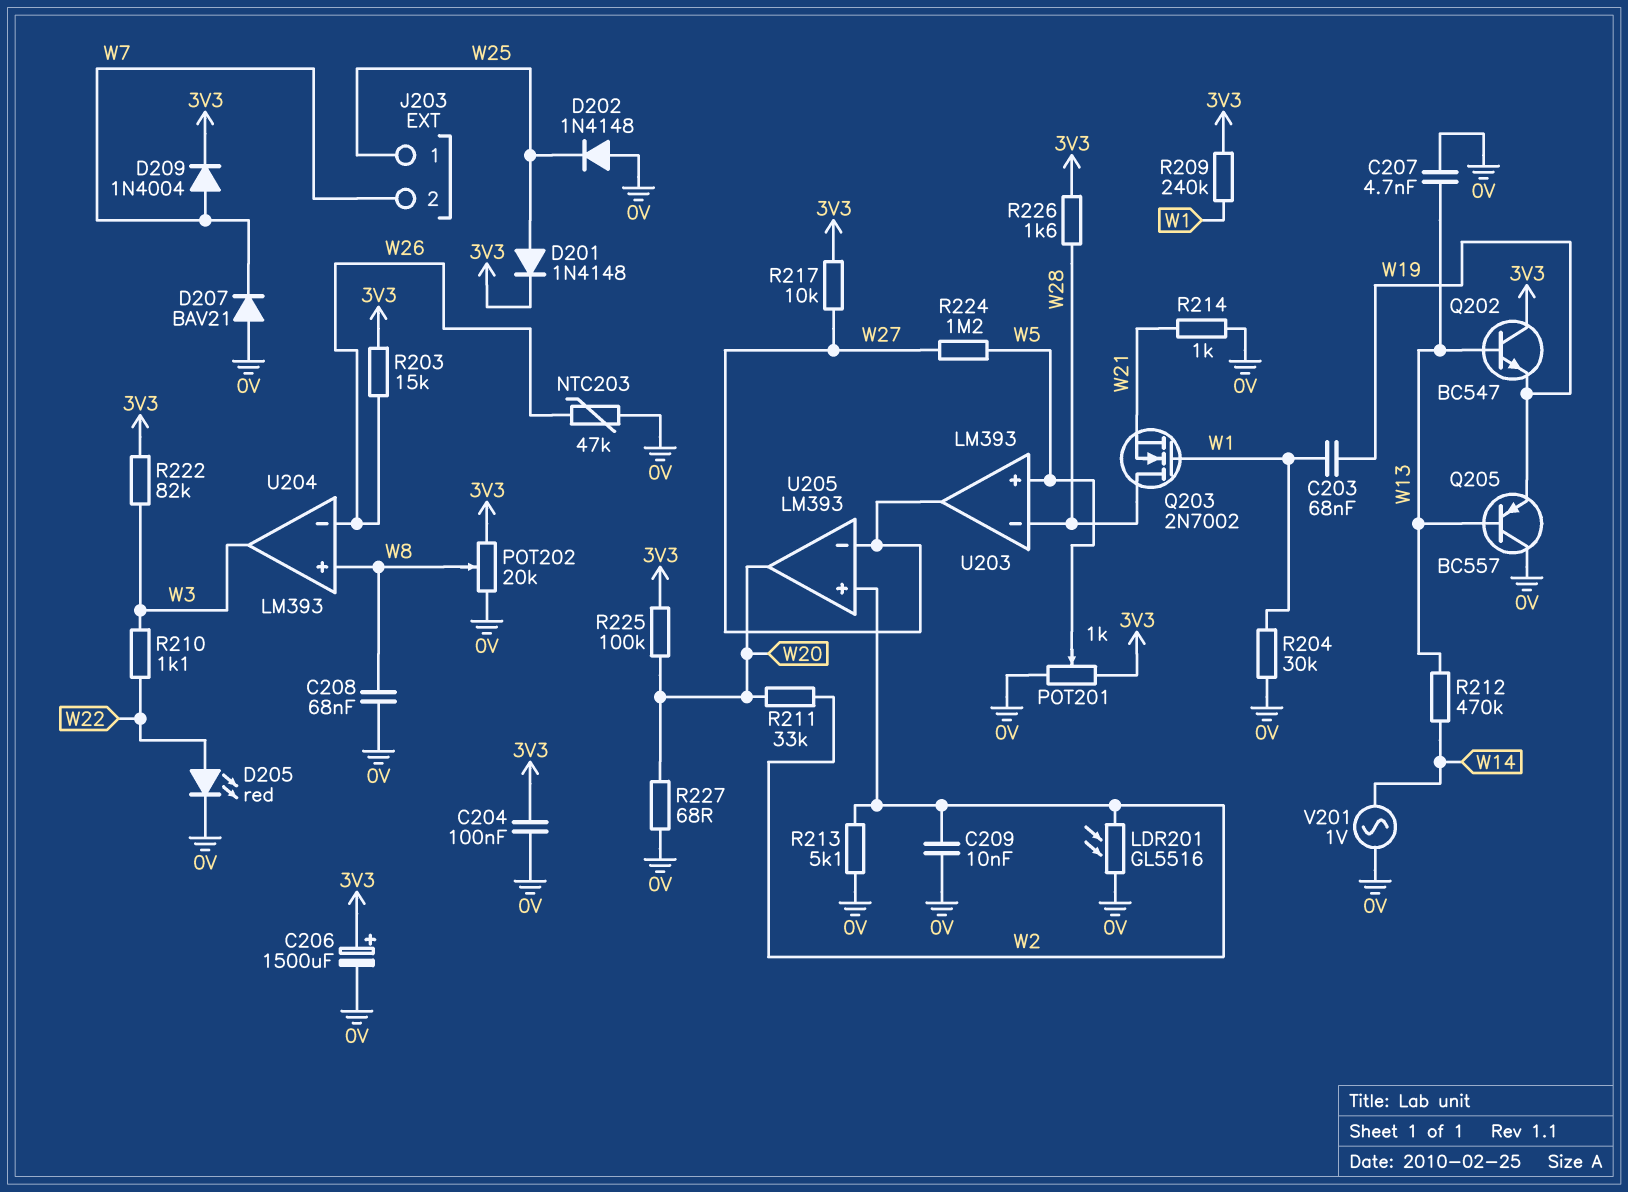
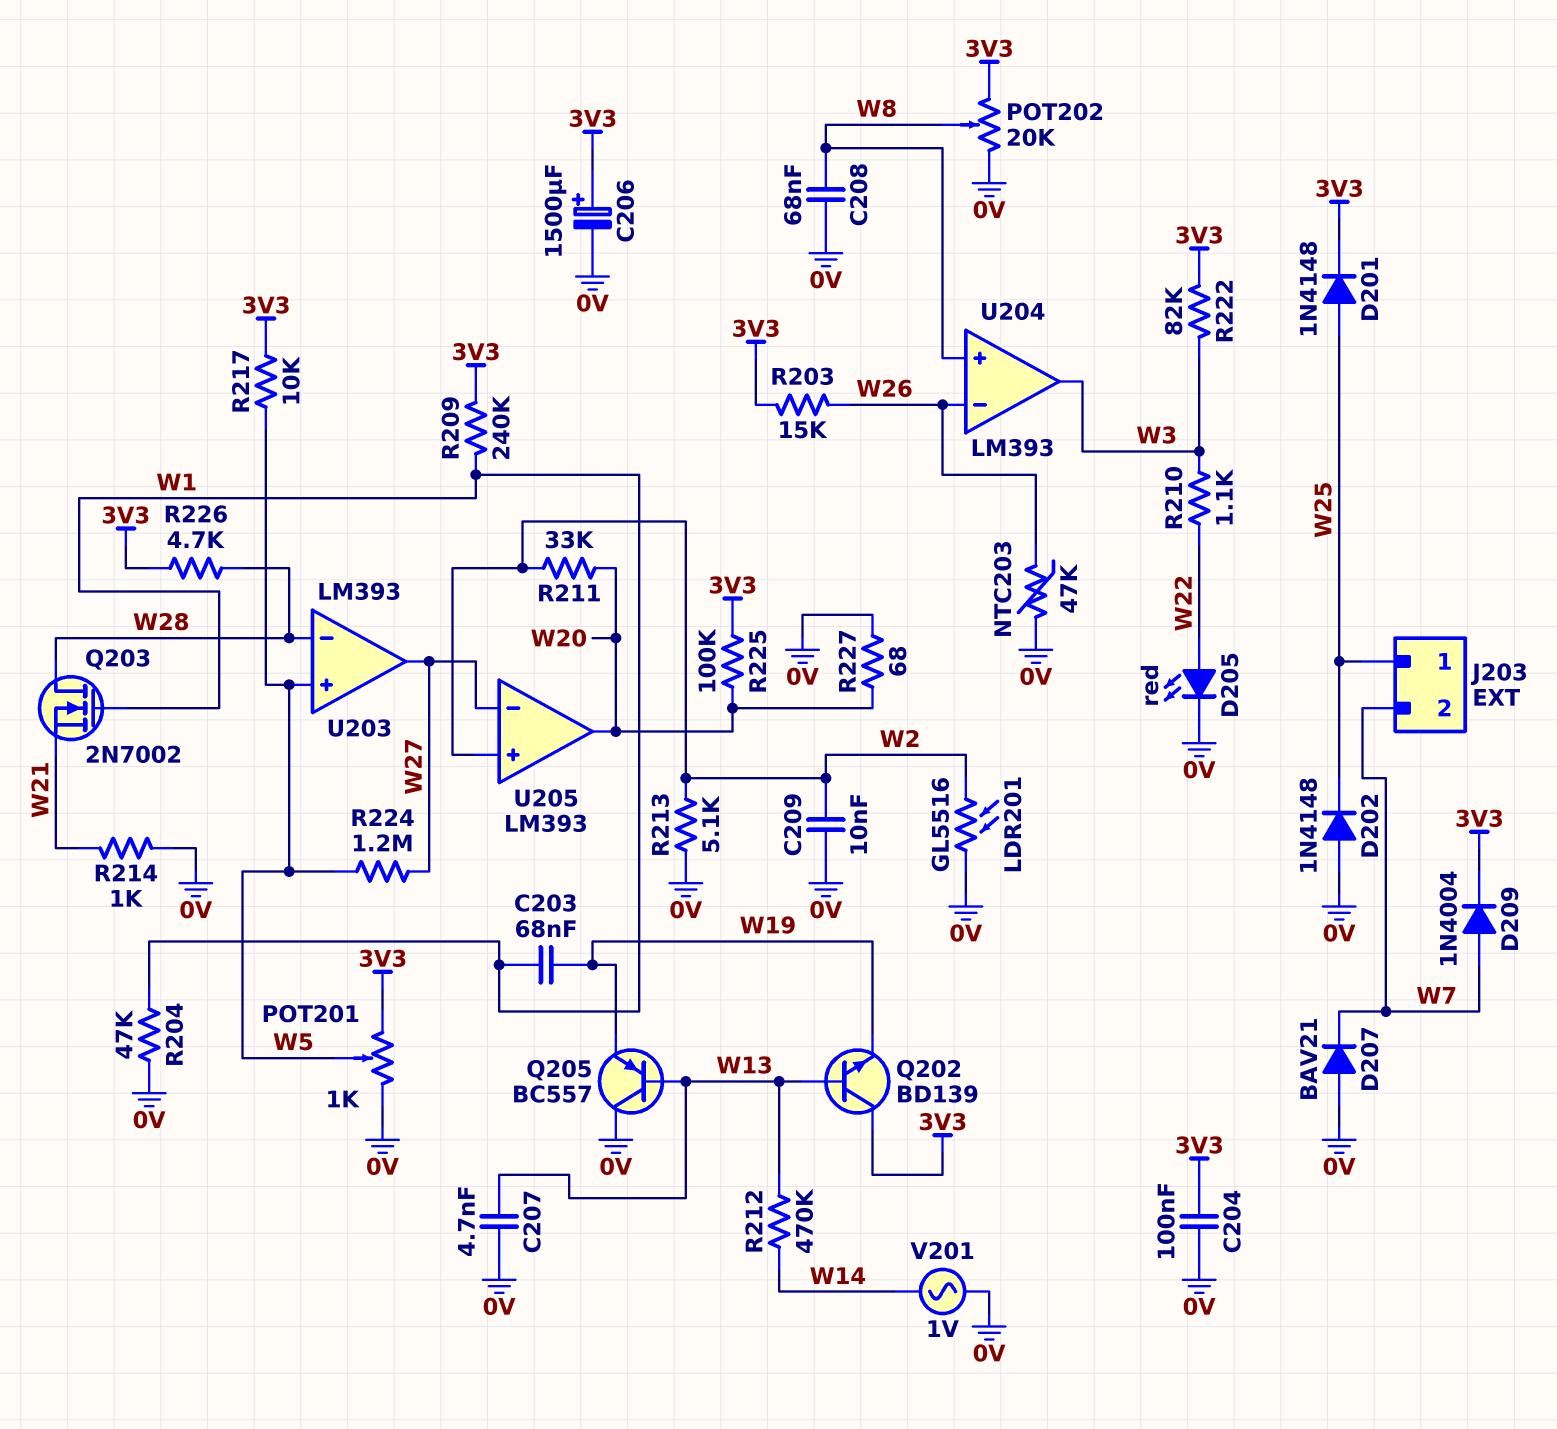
Q202: NPN BC547 (B W13, C 3V3, E W19) -> NPN BD139 (B W13, C 3V3, E W19)
R204: 30k (0V, W1) -> 47k (0V, W1)
R217: 10k (3V3, W27) -> 10k (3V3, W5)
R226: 1.6k (3V3, W28) -> 4.7k (3V3, W28)

